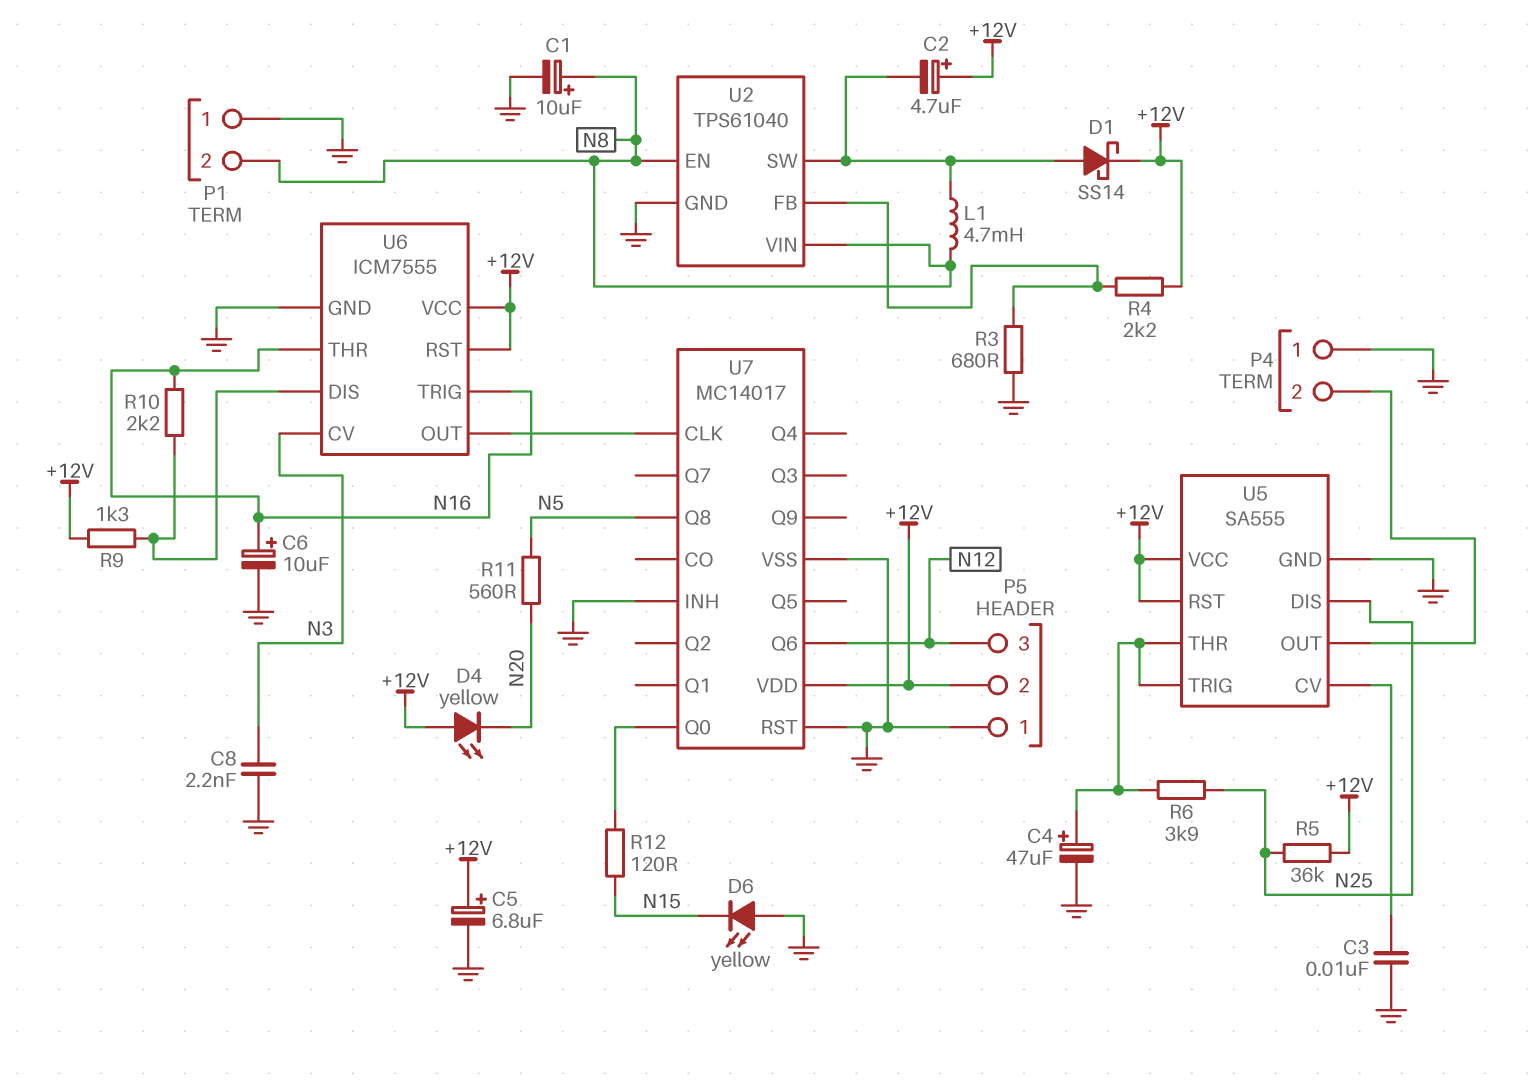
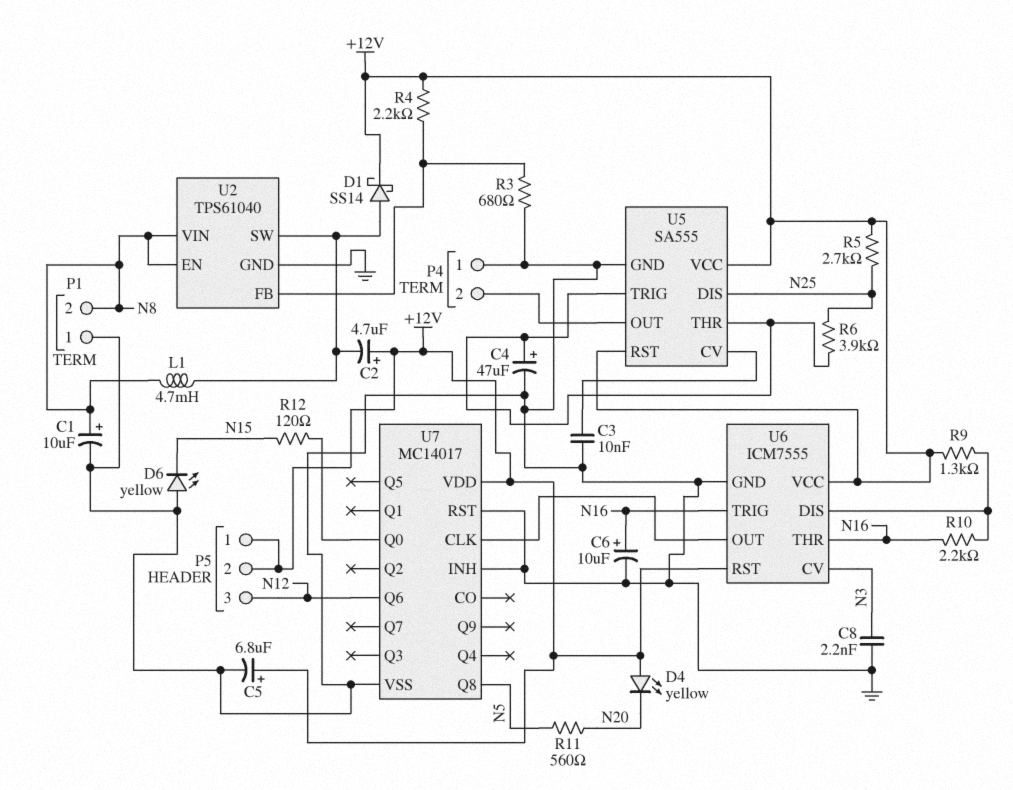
P5 pin 1: GND -> +12V
R5: 36k (+12V, N25) -> 2.7k (+12V, N25)

